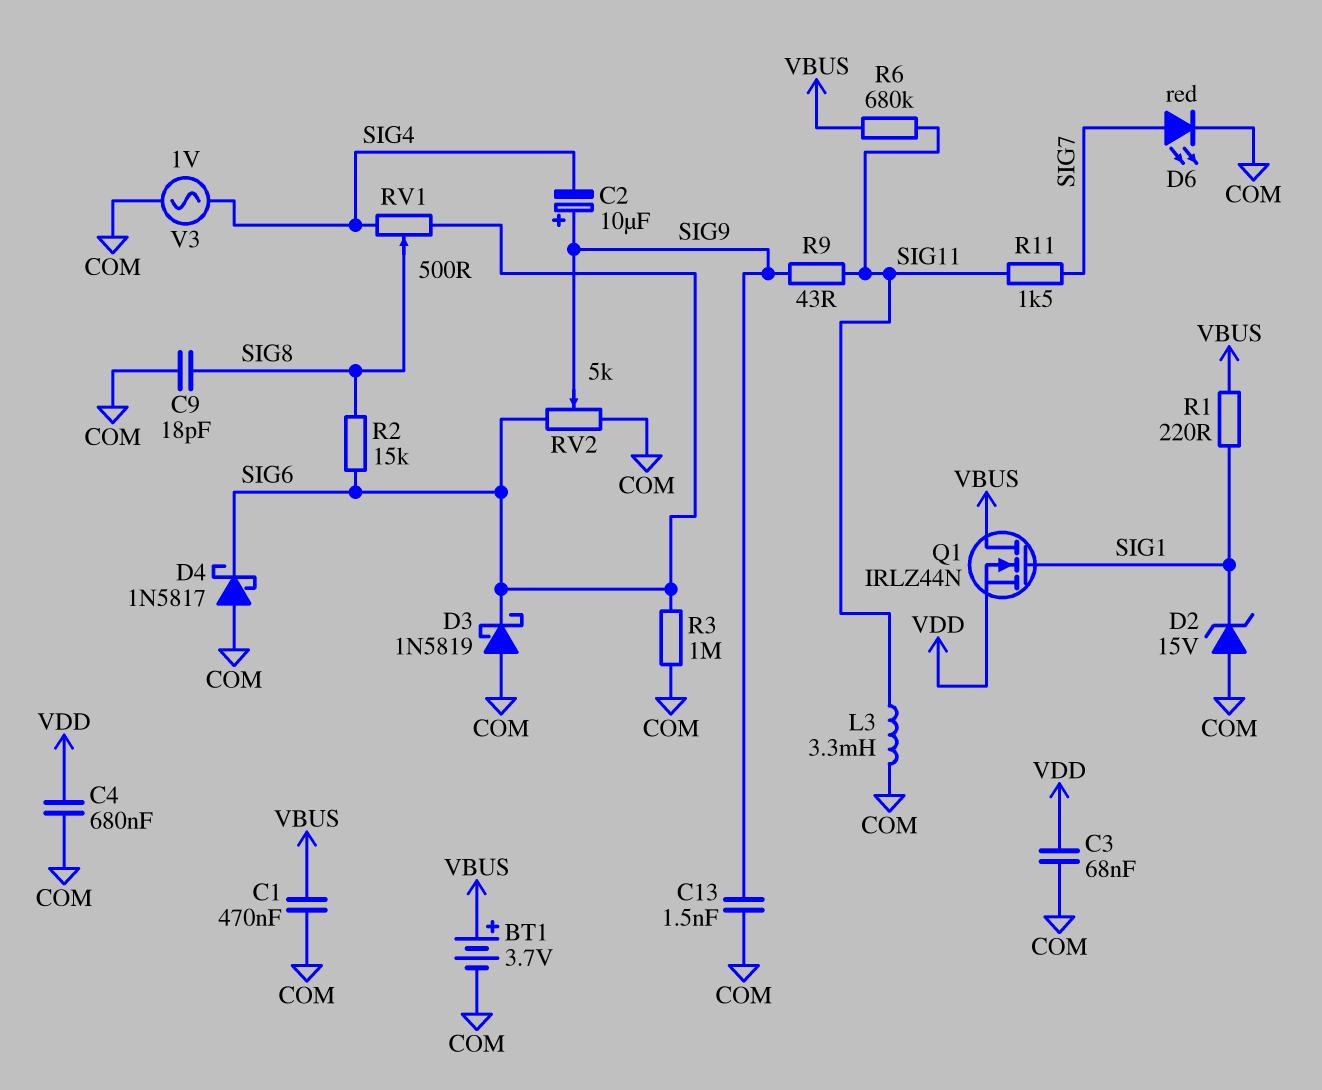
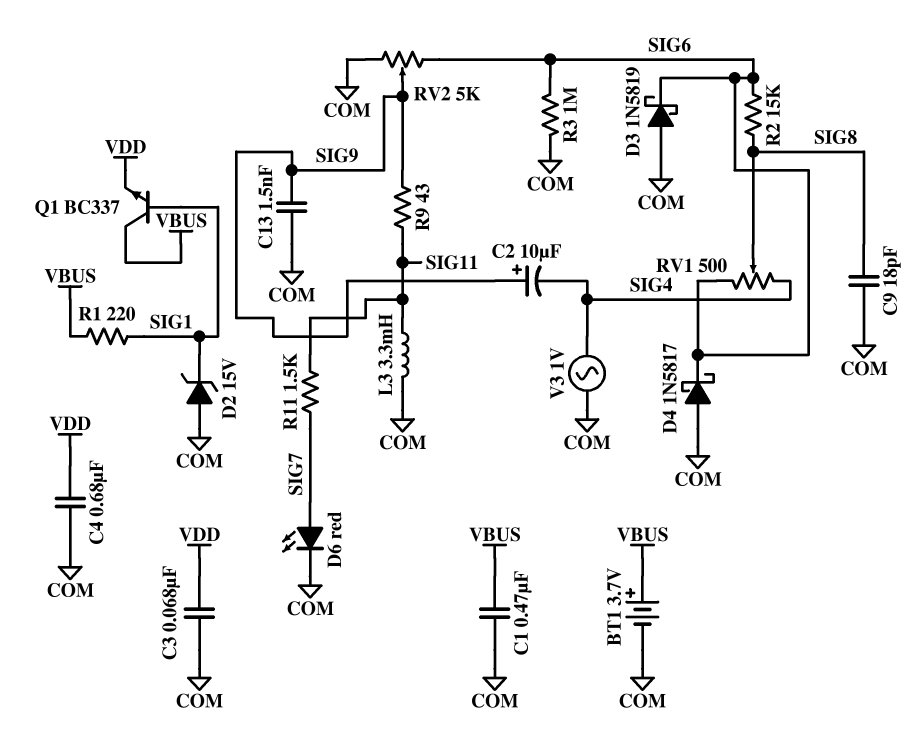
Q1: NMOS IRLZ44N (G SIG1, D VBUS, S VDD) -> NPN BC337 (B SIG1, C VBUS, E VDD)
R6: 680k (SIG11, VBUS) -> none

